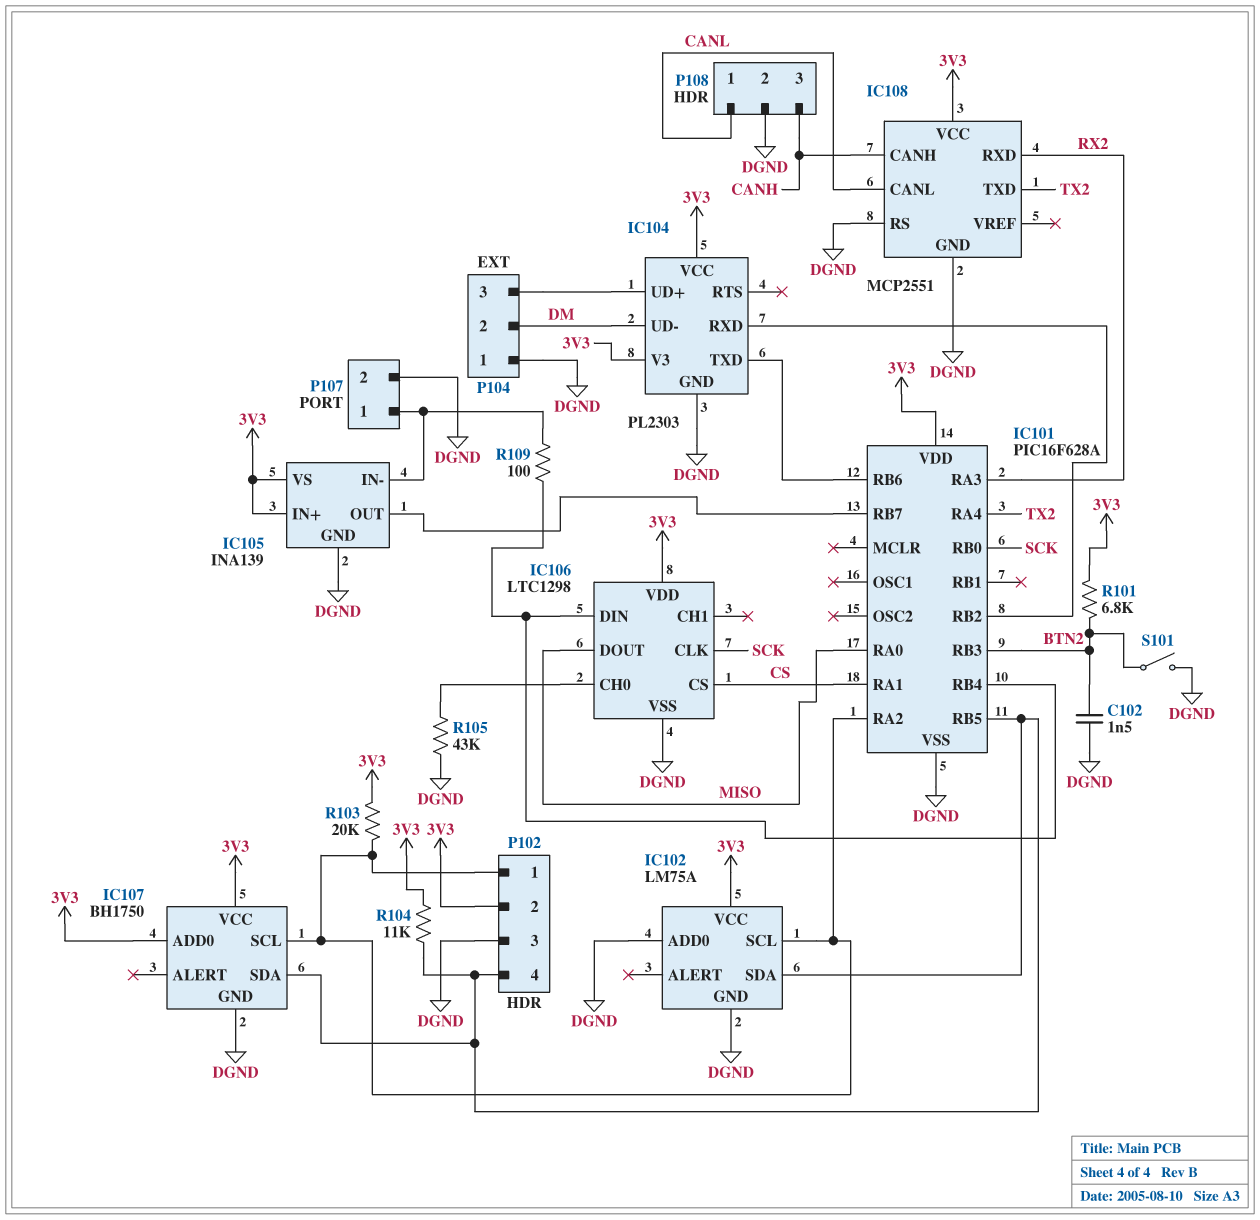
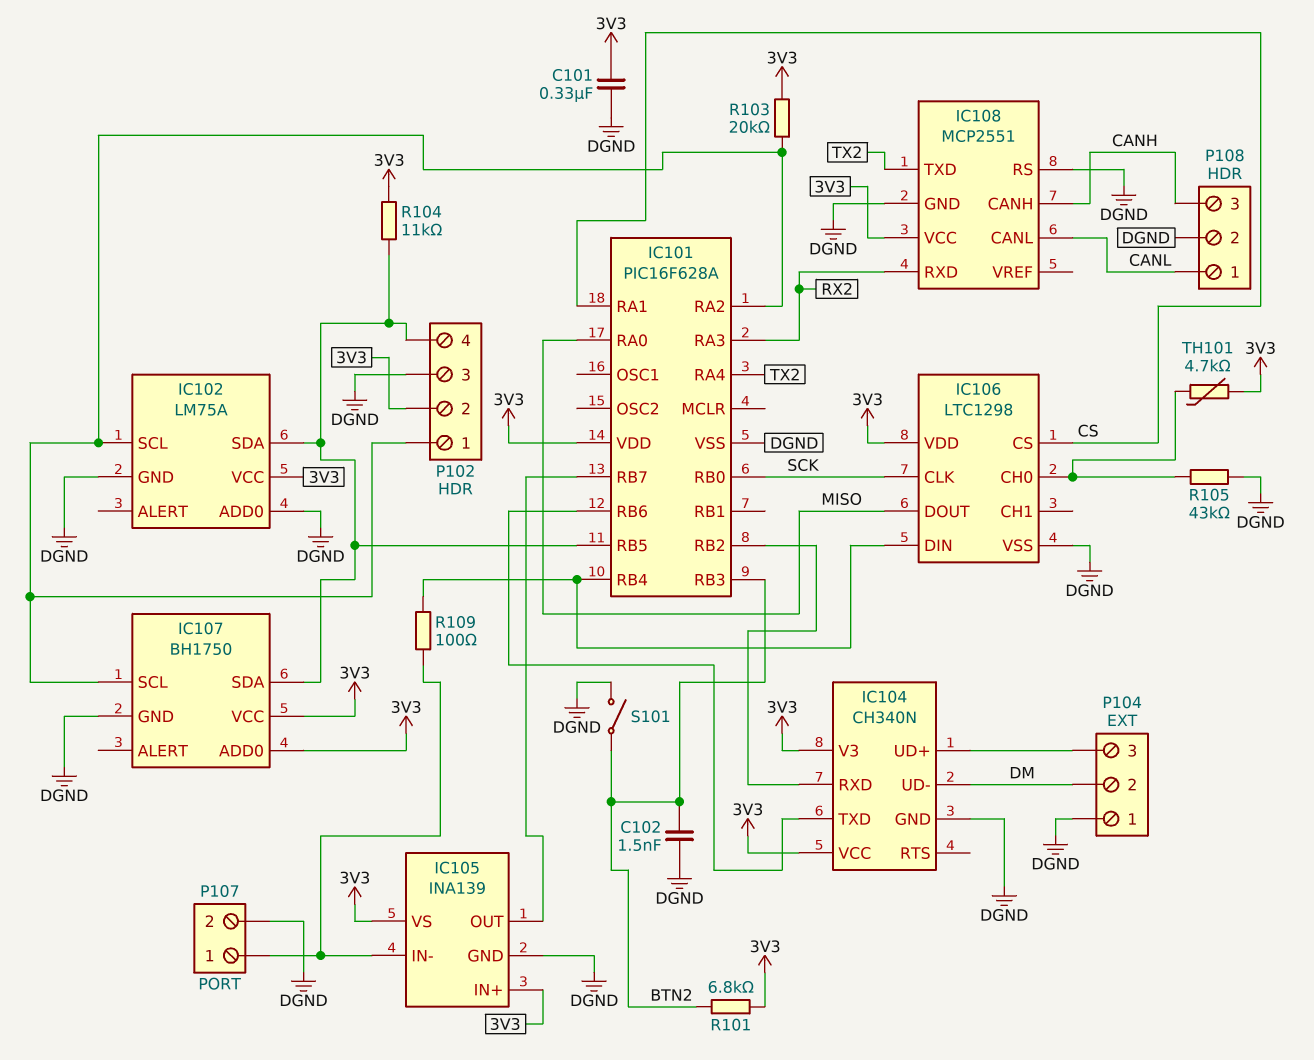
C101: none -> 330nF (3V3, DGND)
IC104: PL2303 -> CH340N
TH101: none -> 4.7k (3V3, IC106/CH0)

